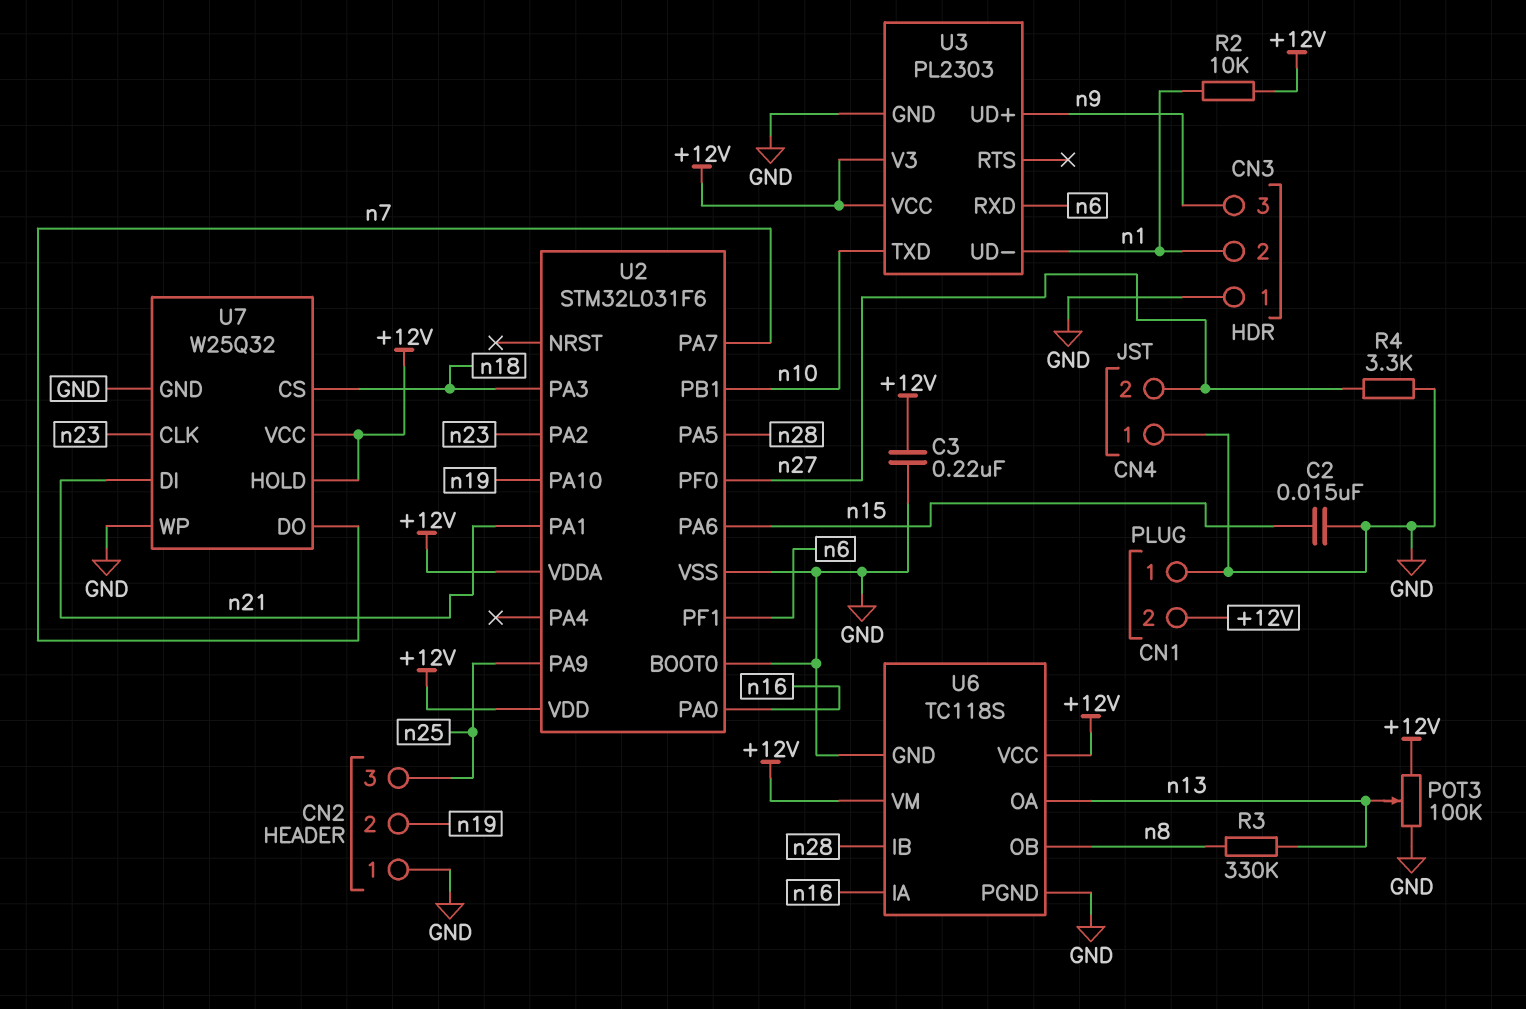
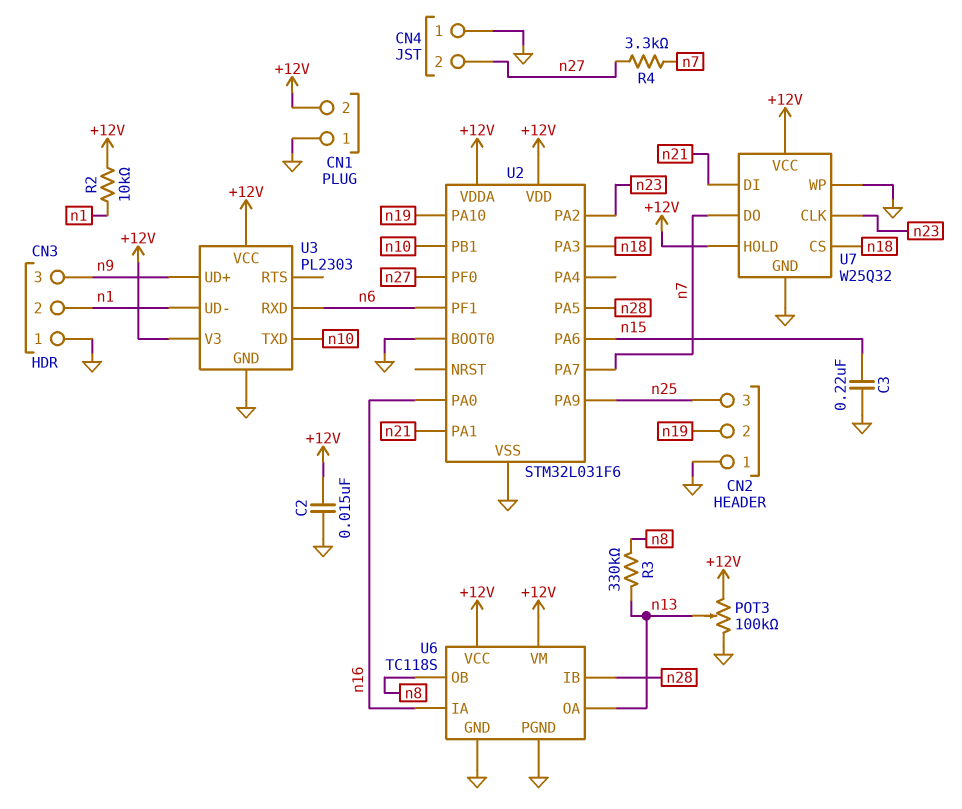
C2: 15nF (GND, n15) -> 15nF (+12V, GND)
C3: 220nF (+12V, GND) -> 220nF (GND, n15)
R4: 3.3k (GND, n27) -> 3.3k (n7, n27)

